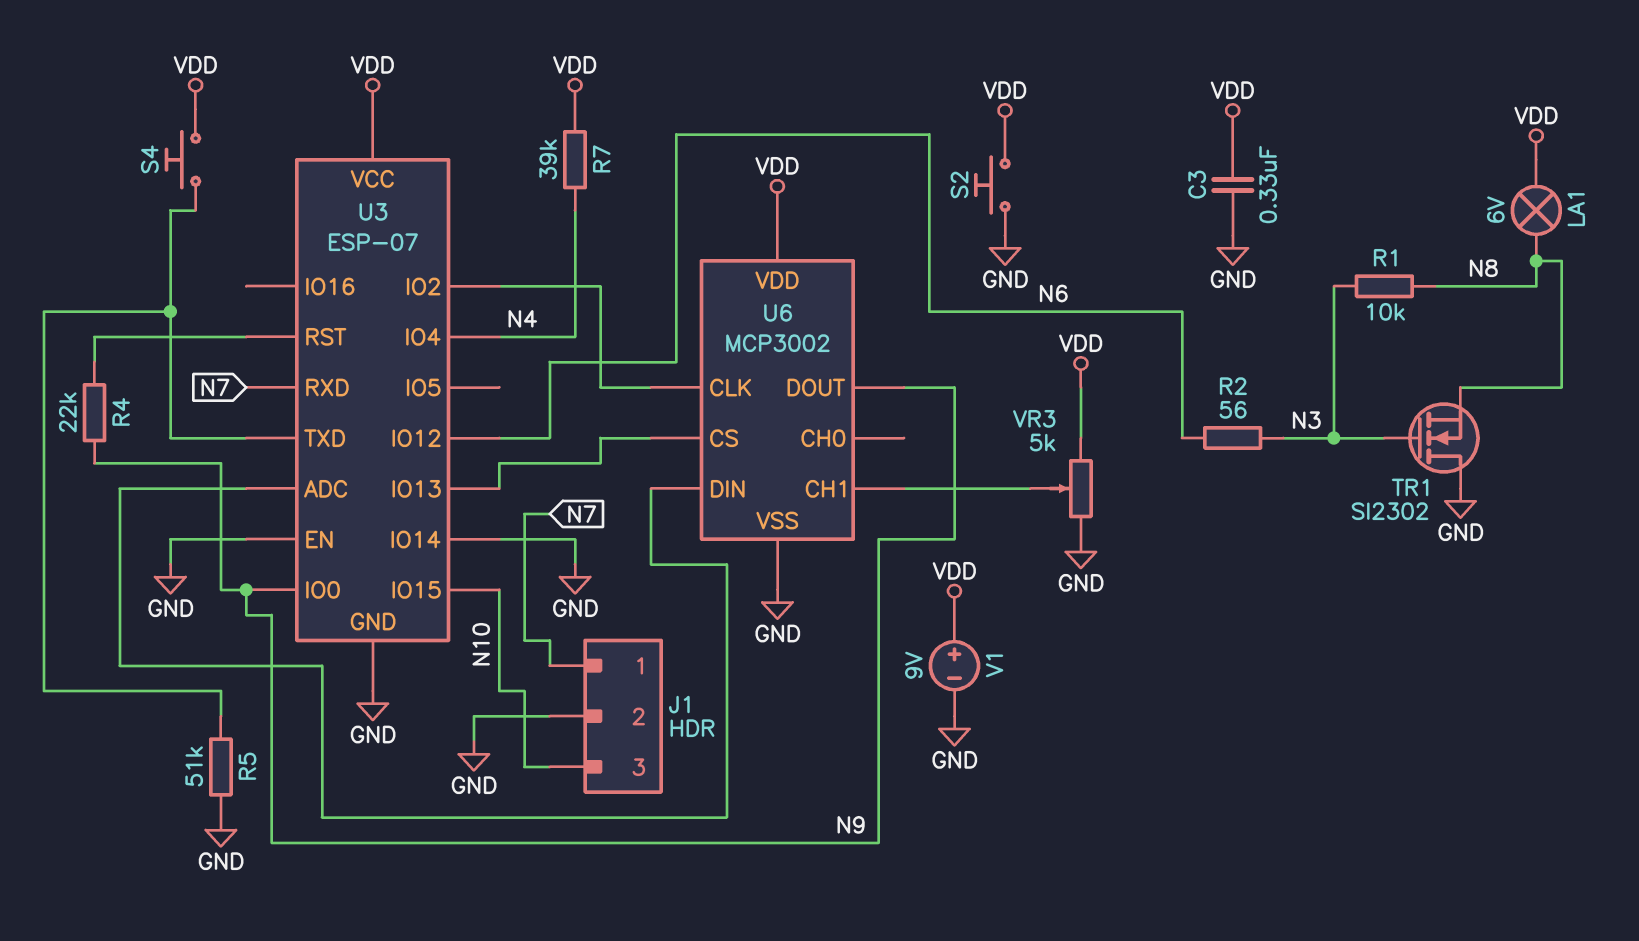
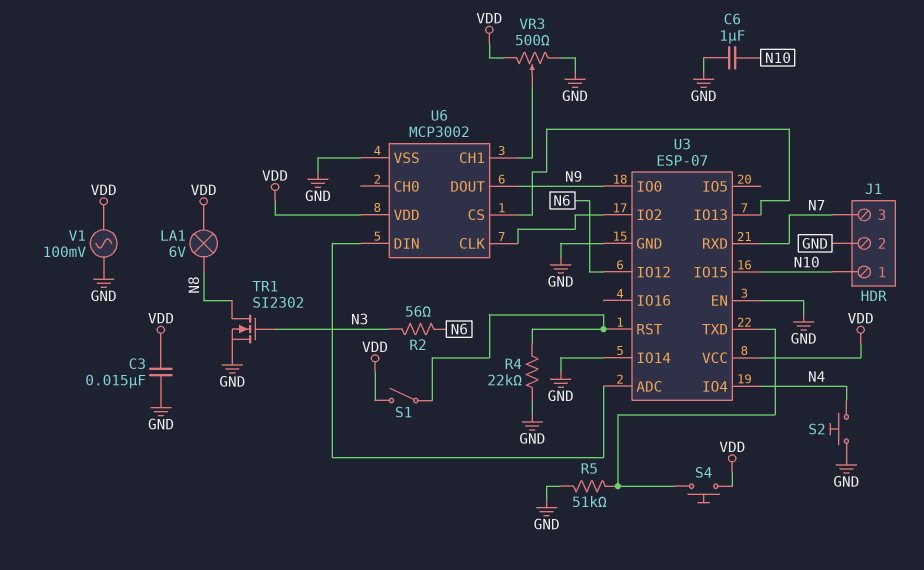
C3: 330nF (GND, VDD) -> 15nF (GND, VDD)
C6: none -> 1uF (GND, N10)
J1 pin 1: N7 -> N10
J1 pin 3: N10 -> N7
R1: 10k (N3, N8) -> none
R4: 22k (N9, U3/RST) -> 22k (GND, U3/RST)
R7: 39k (N4, VDD) -> none
S1: none -> switch (U3/RST, VDD)
S2: button (GND, VDD) -> button (GND, N4)
TR1: NMOS SI2302 (G N3, D GND, S N8) -> NMOS SI2302 (G N3, D N8, S GND)
V1: 9V (plus VDD, minus GND) -> AC 100mV (GND, VDD)
VR3: 5k (GND, VDD, wiper U6/CH1) -> 500 (GND, VDD, wiper U6/CH1)

